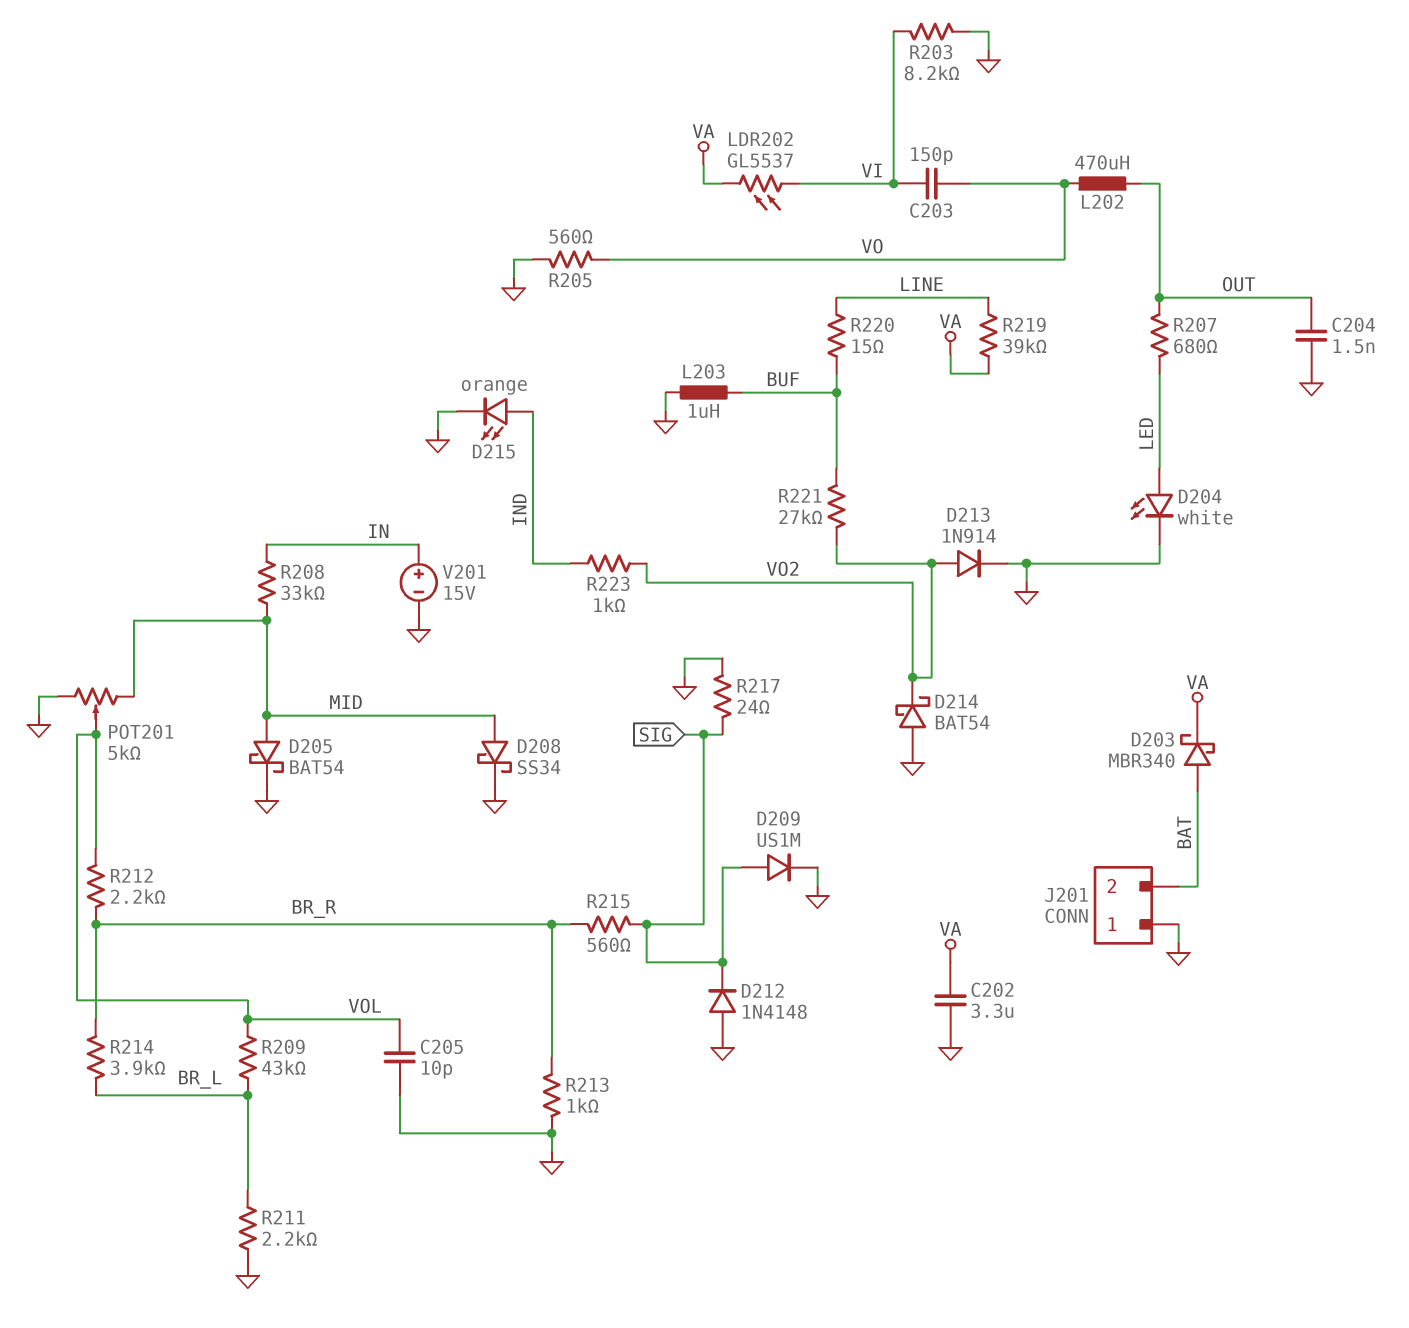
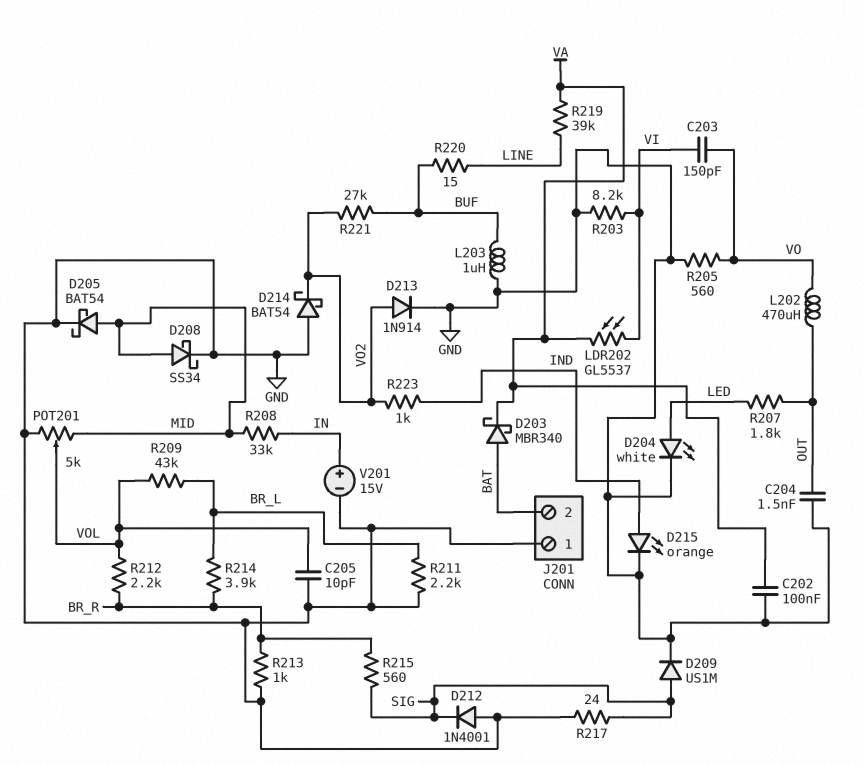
C202: 3.3uF (GND, VA) -> 100nF (GND, VA)
D212: diode 1N4148 (A GND, K SIG) -> diode 1N4001 (A GND, K SIG)
R207: 680 (LED, OUT) -> 1.8k (LED, OUT)

